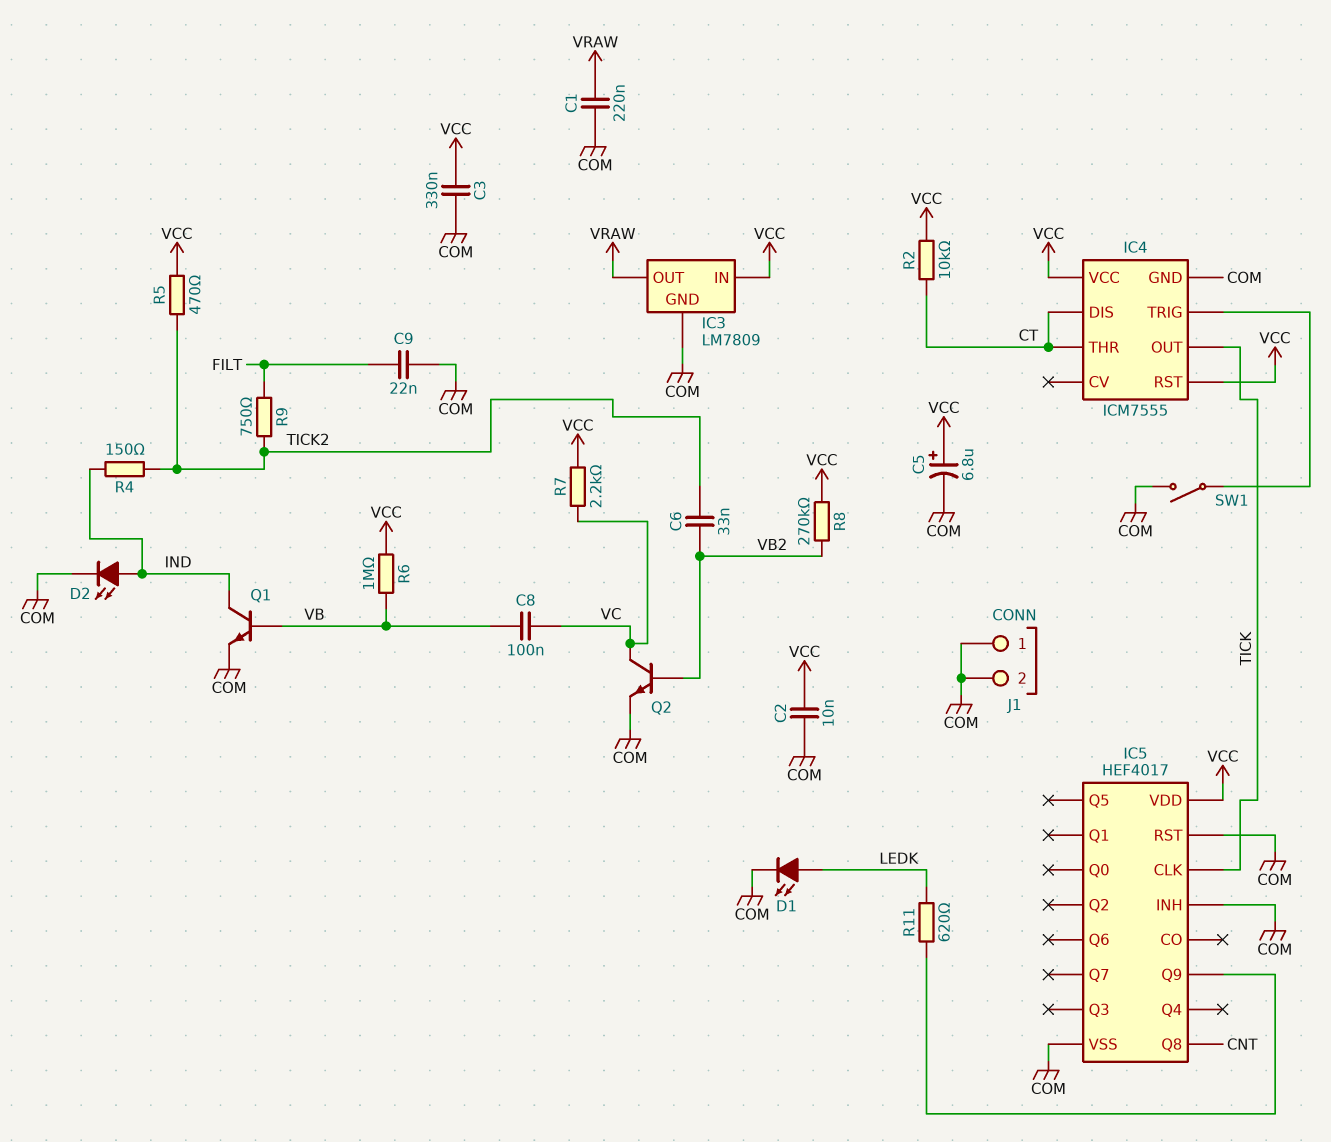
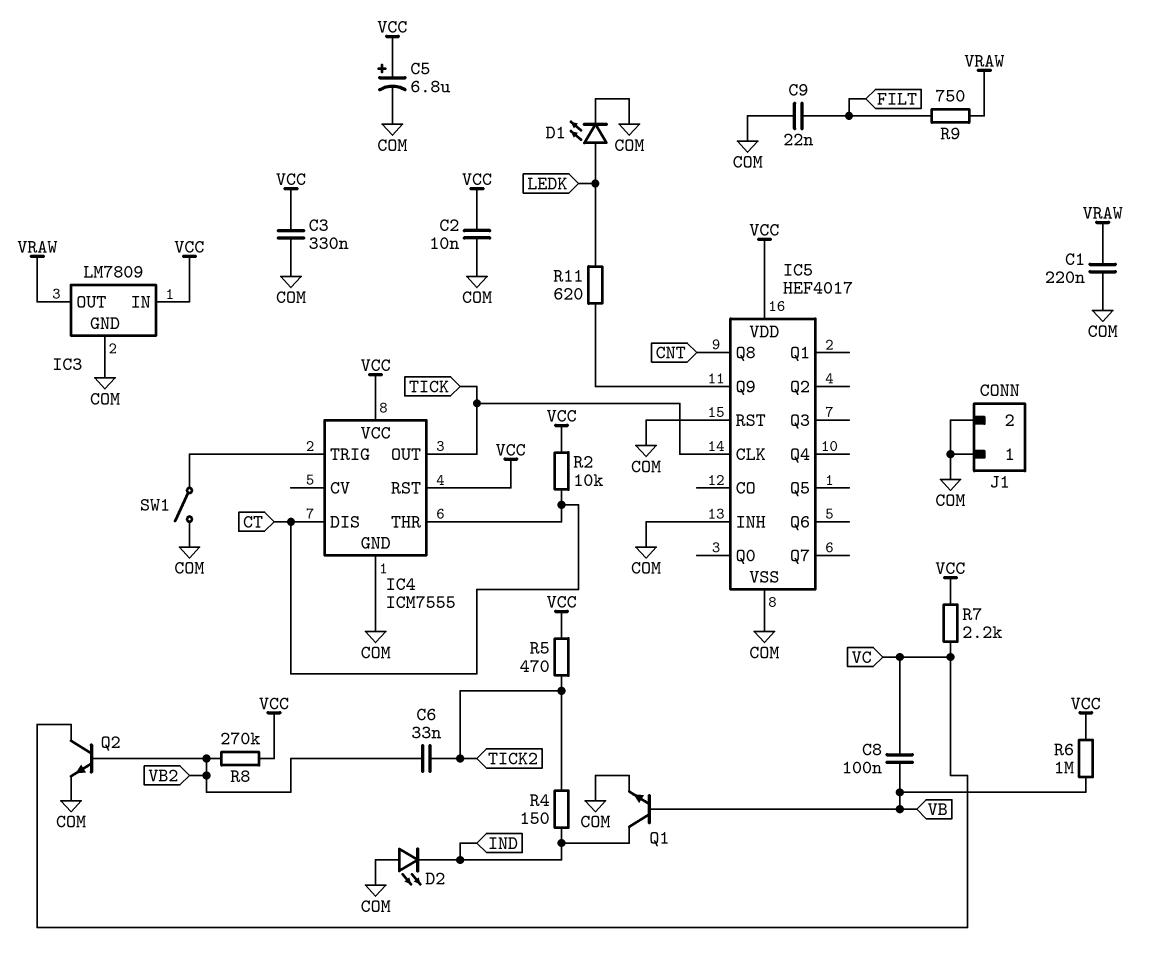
D2: LED (A IND, K COM) -> LED (A COM, K IND)
R9: 750 (FILT, TICK2) -> 750 (FILT, VRAW)

